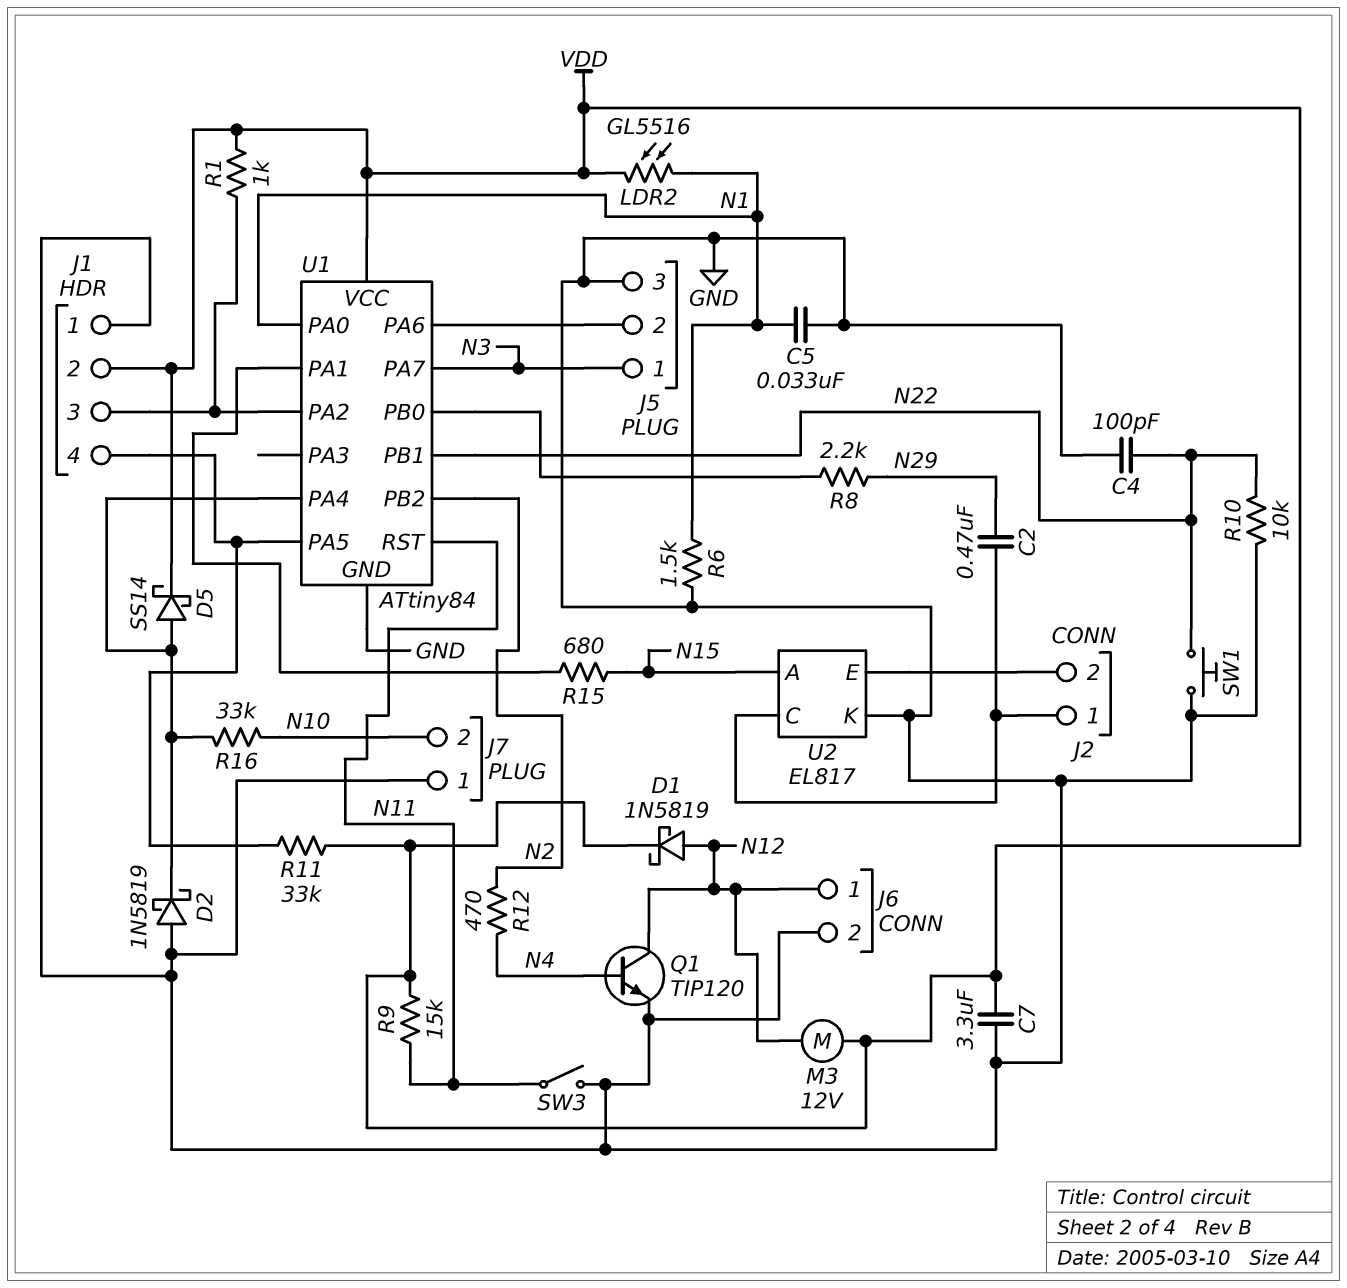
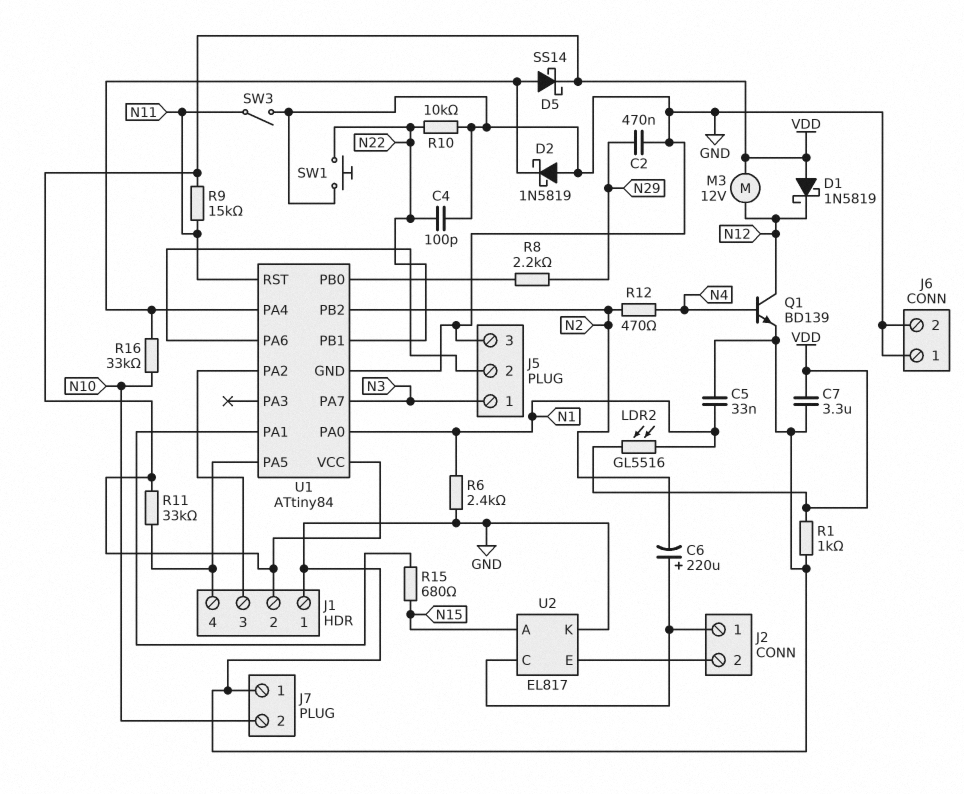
C2: 470nF (J2/1, N29) -> 470nF (GND, N29)
C6: none -> 220uF (plus J2/1, minus N2)
D1: schottky 1N5819 (A N12, K VDD) -> schottky 1N5819 (A VDD, K N12)
J6 pin 1: N12 -> GND
Q1: NPN TIP120 (B N4, C N12, E GND) -> NPN BD139 (B N4, C N12, E GND)
R1: 1k (J1/3, VDD) -> 1k (GND, VDD)
R6: 1.5k (GND, N1) -> 2.4k (GND, N1)

